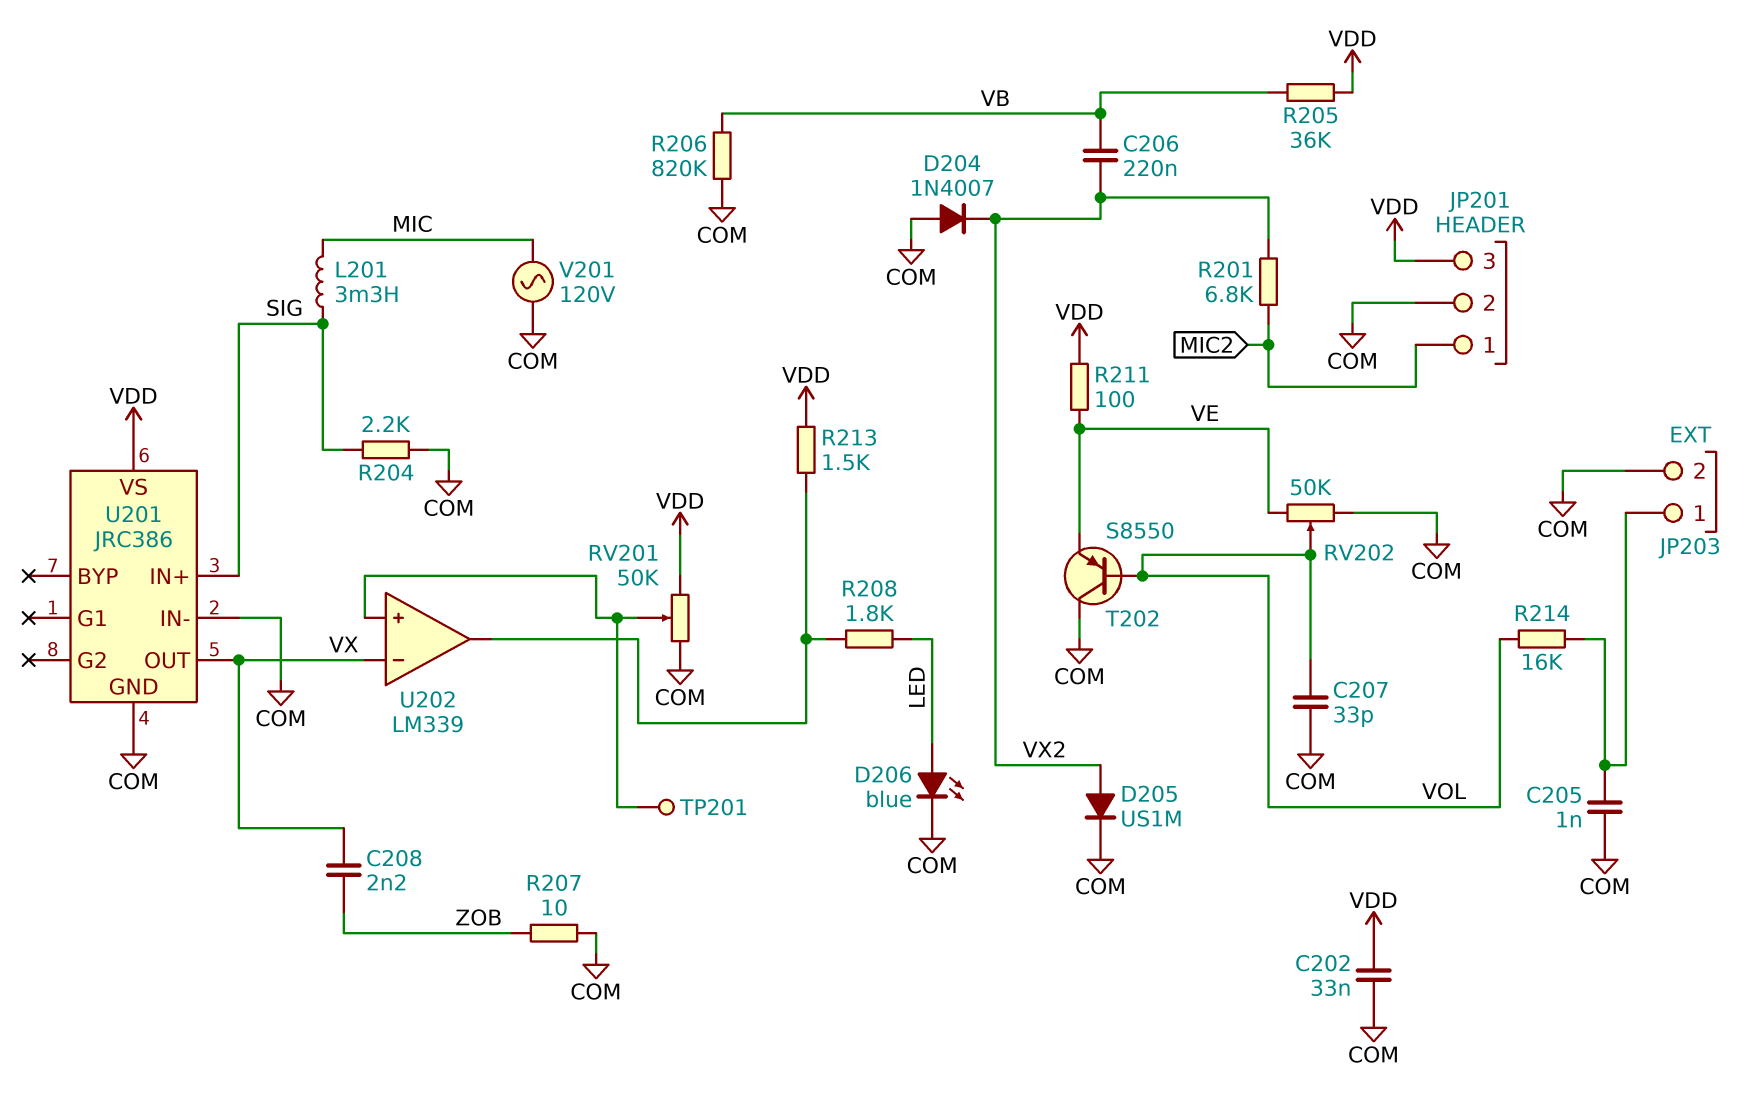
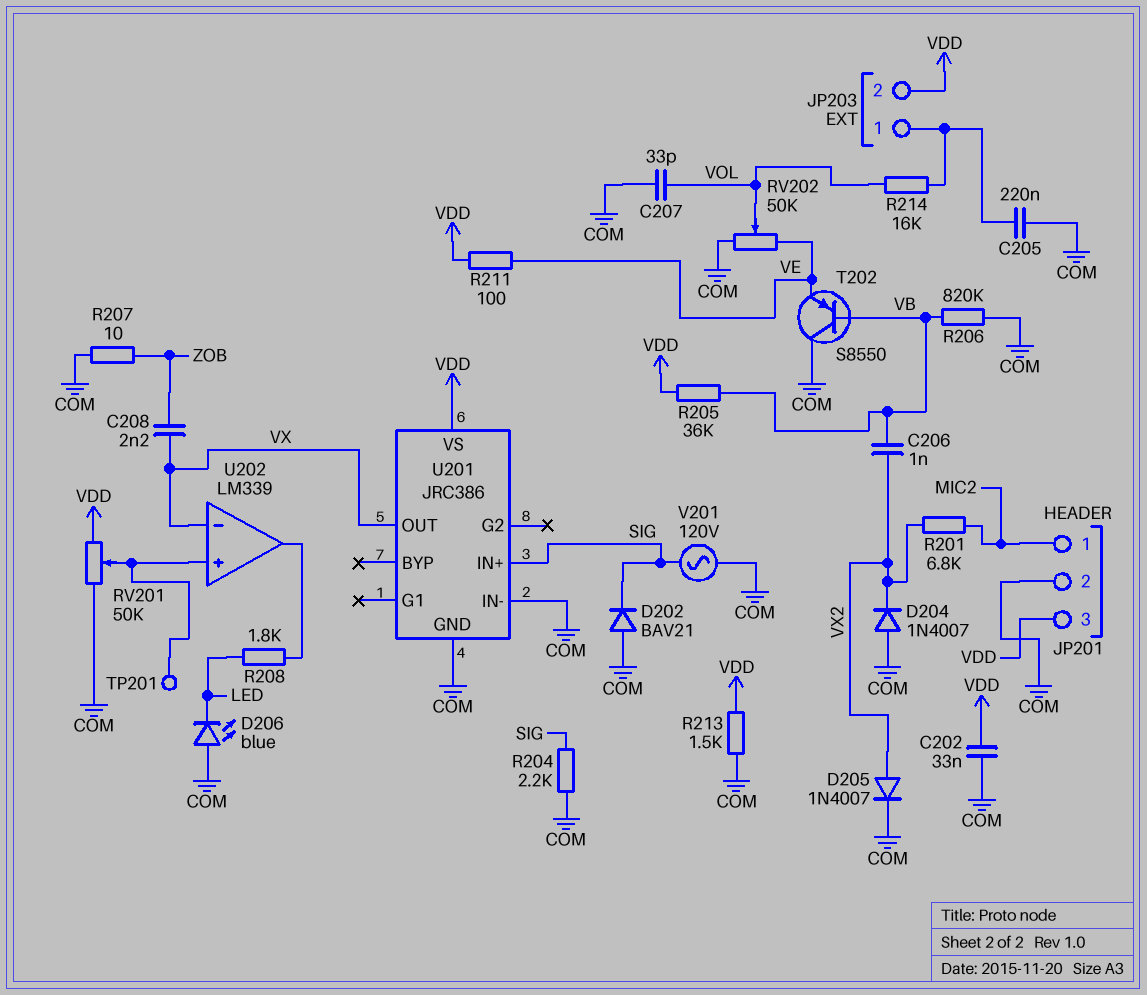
C205: 1nF (COM, JP203/1) -> 220nF (COM, JP203/1)
C206: 220nF (VB, VX2) -> 1nF (VB, VX2)
D202: none -> diode BAV21 (A COM, K SIG)
D205: diode US1M (A VX2, K COM) -> diode 1N4007 (A VX2, K COM)
D206: LED blue (A LED, K COM) -> LED blue (A COM, K LED)
JP203 pin 2: COM -> VDD
L201: 3.3mH (MIC, SIG) -> none
R213: 1.5k (U202/out, VDD) -> 1.5k (COM, VDD)
T202: PNP S8550 (B VOL, C COM, E VE) -> PNP S8550 (B VB, C COM, E VE)
V201: AC 120V (COM, MIC) -> AC 120V (COM, SIG)

